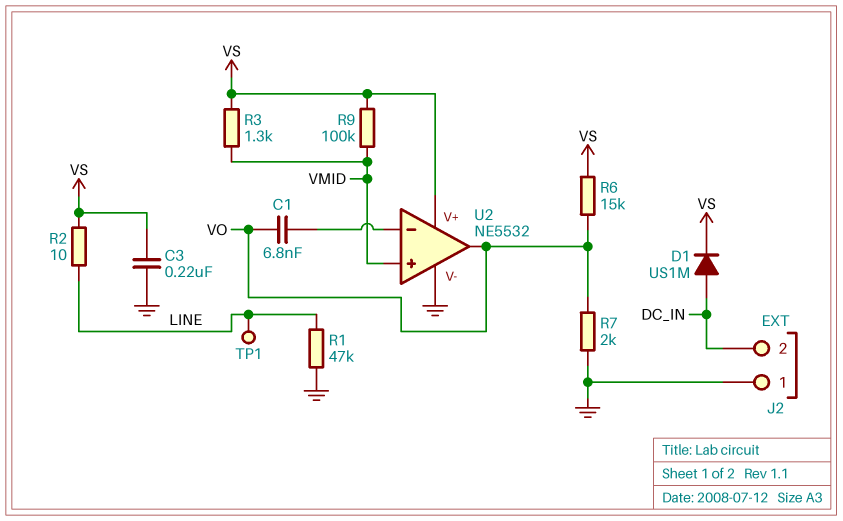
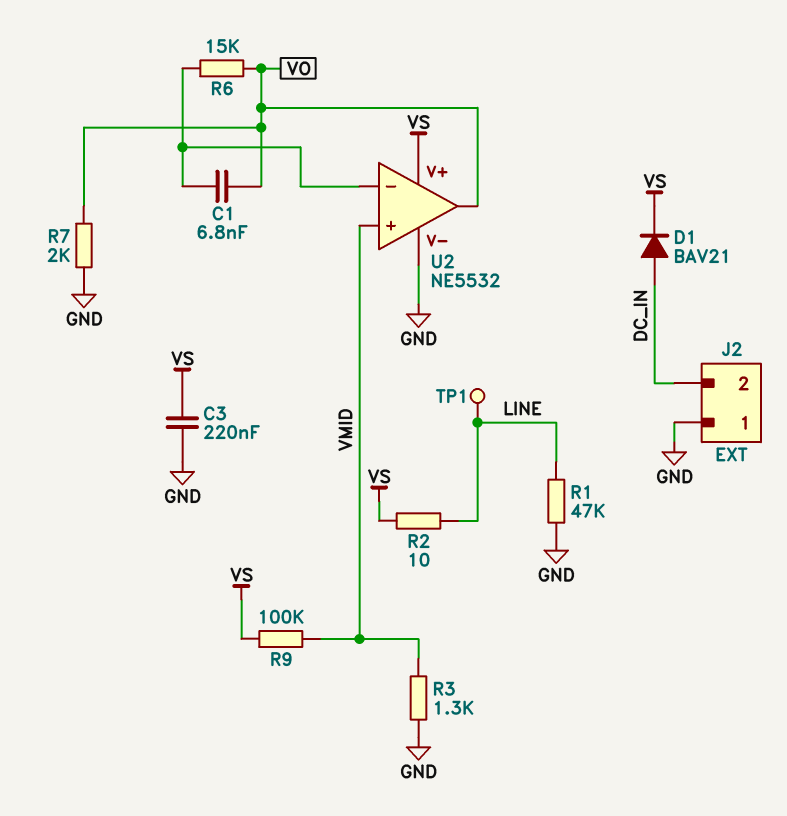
D1: diode US1M (A DC_IN, K VS) -> diode BAV21 (A DC_IN, K VS)
R3: 1.3k (VMID, VS) -> 1.3k (GND, VMID)
R6: 15k (VO, VS) -> 15k (U2/in-, VO)

